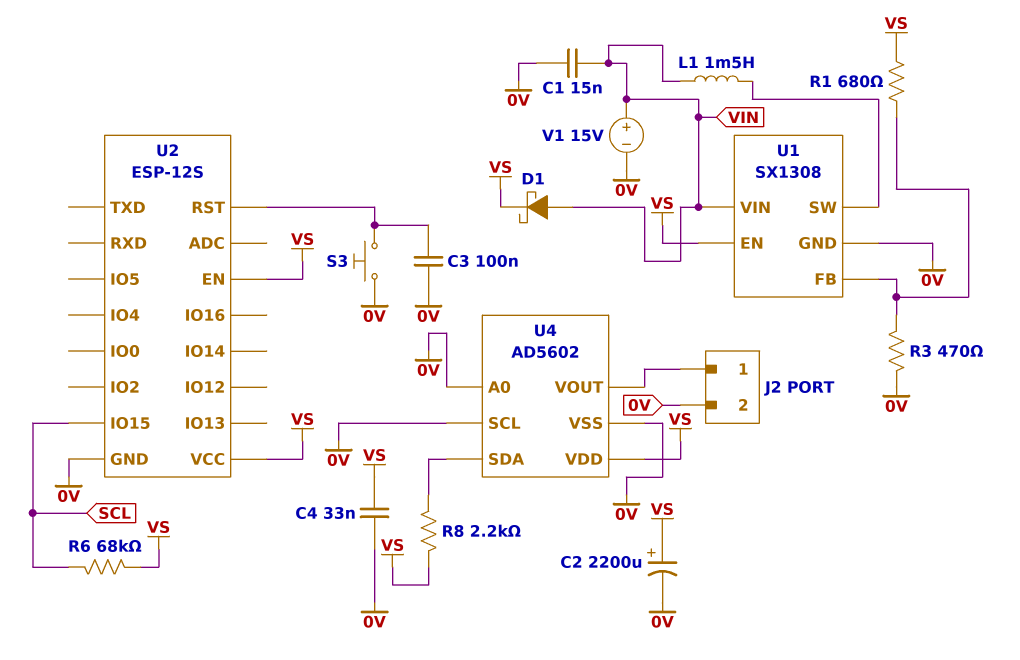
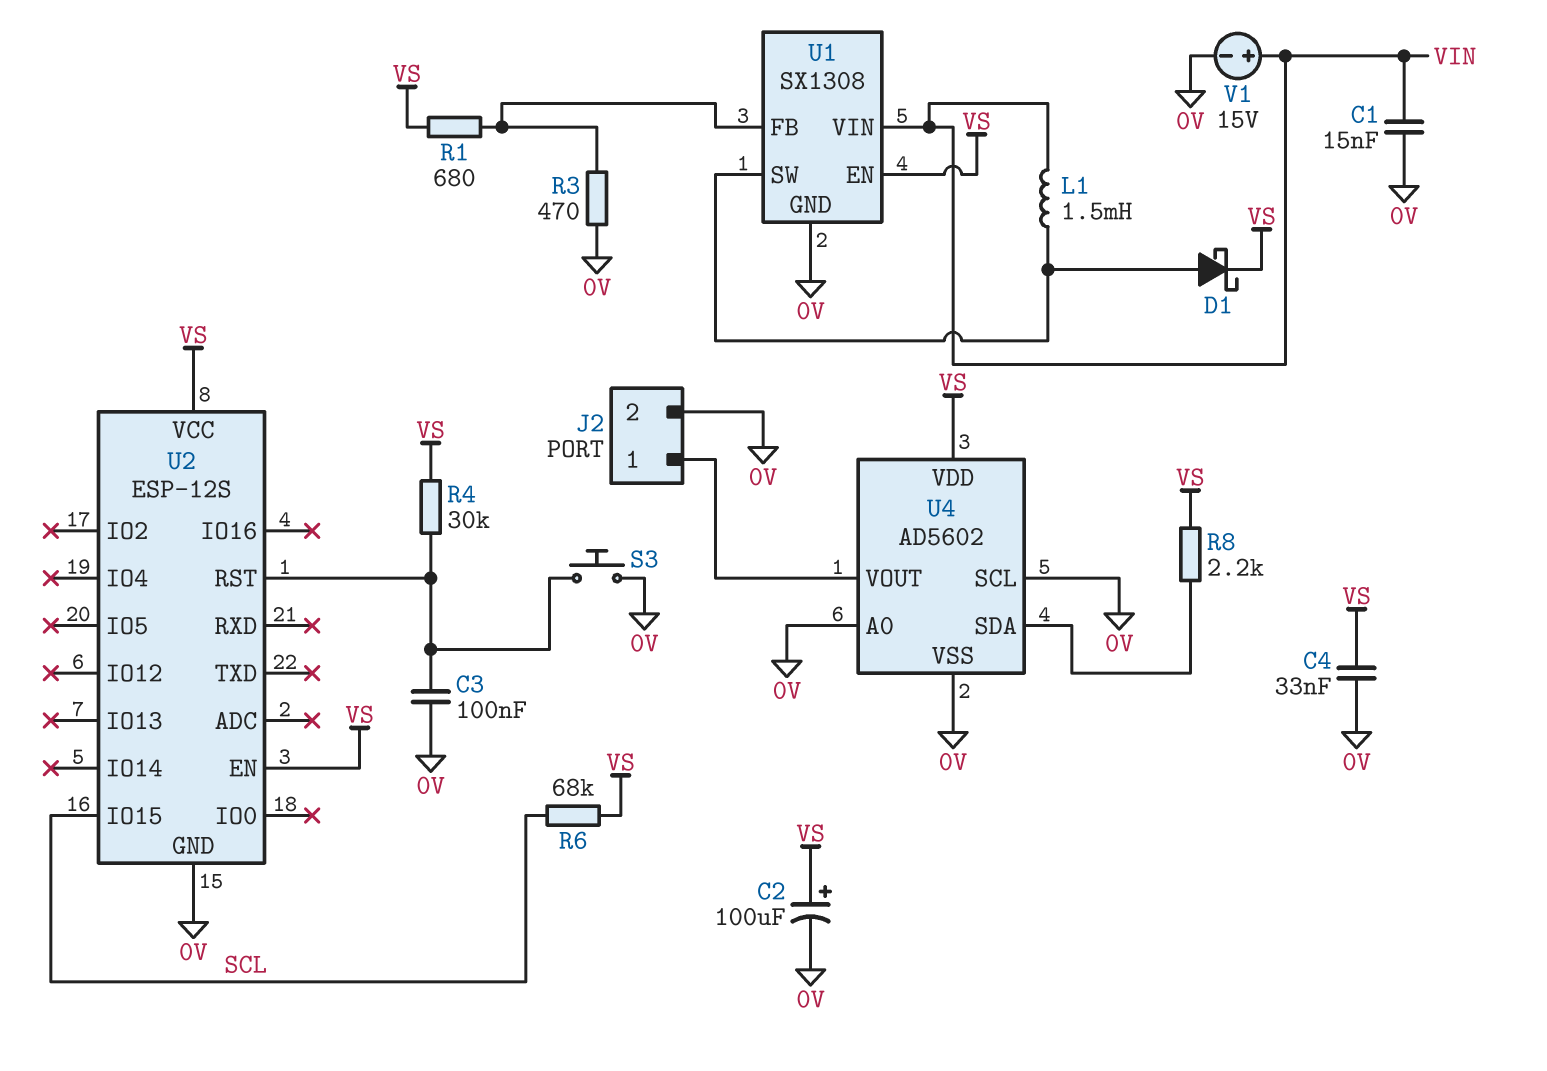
C2: 2200uF (plus VS, minus 0V) -> 100uF (plus VS, minus 0V)
D1: schottky (A VIN, K VS) -> schottky (A U1/SW, K VS)
R4: none -> 30k (U2/RST, VS)

